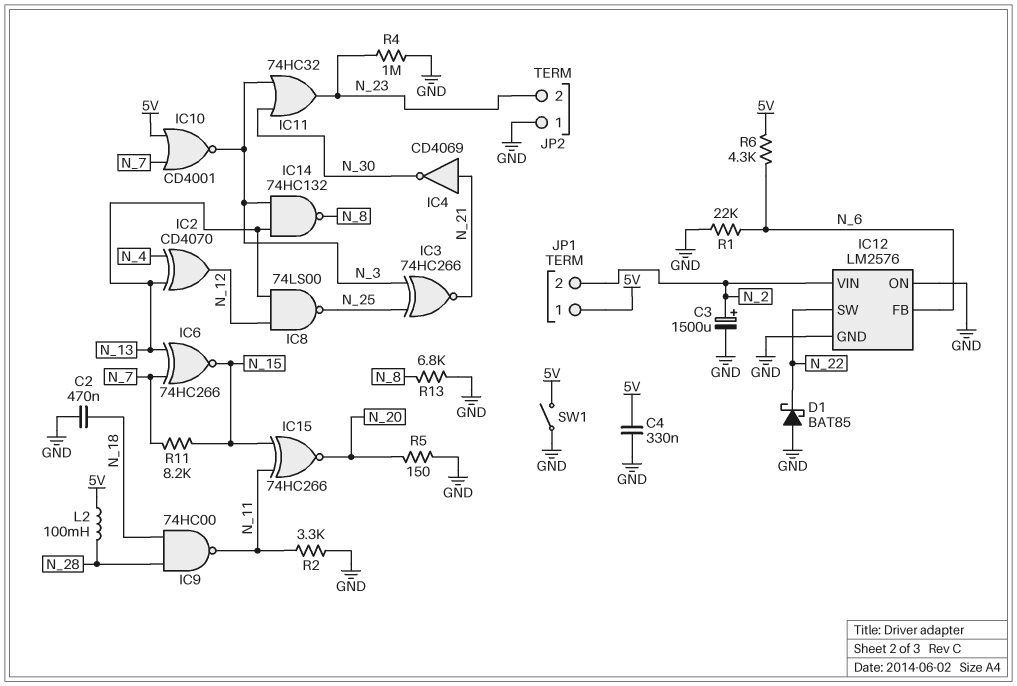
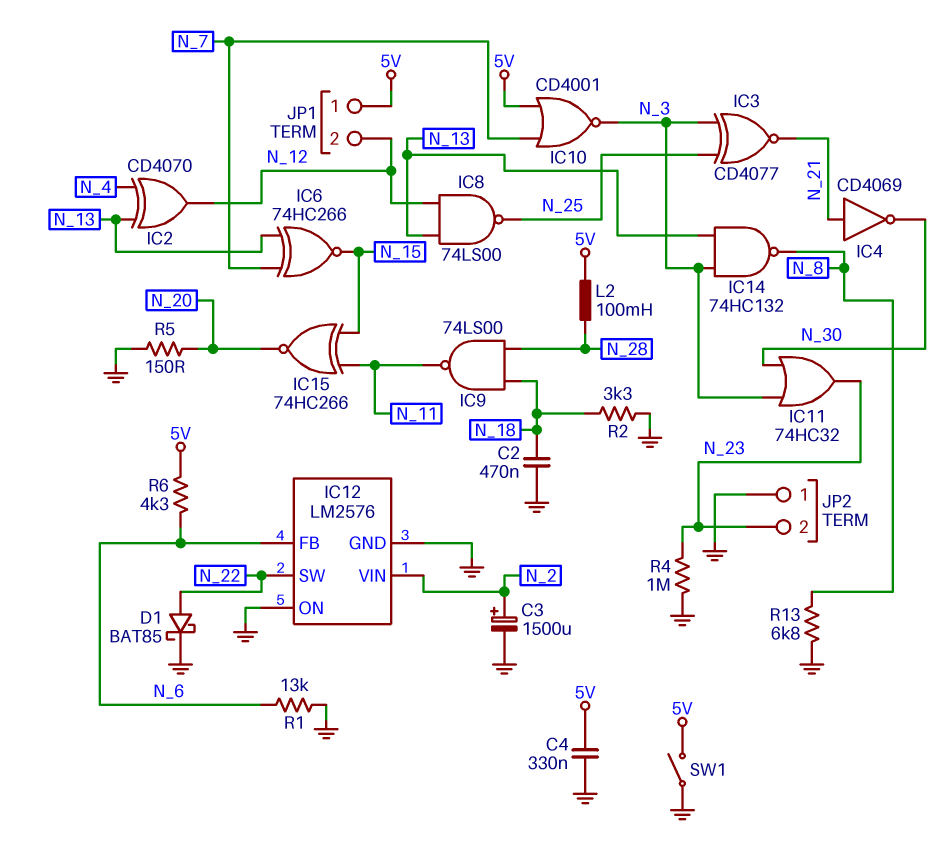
D1: schottky BAT85 (A GND, K N_22) -> schottky BAT85 (A N_22, K GND)
IC3: XNOR 74HC266 (in N_3, in N_25, out N_21) -> XNOR CD4077 (in N_3, in N_25, out N_21)
IC9: NAND 74HC00 (in N_18, in N_28, out N_11) -> NAND 74LS00 (in N_18, in N_28, out N_11)
JP1 pin 2: N_2 -> N_12
R1: 22k (GND, N_6) -> 13k (GND, N_6)
R2: 3.3k (GND, N_11) -> 3.3k (GND, N_18)
R11: 8.2k (N_7, N_15) -> none

